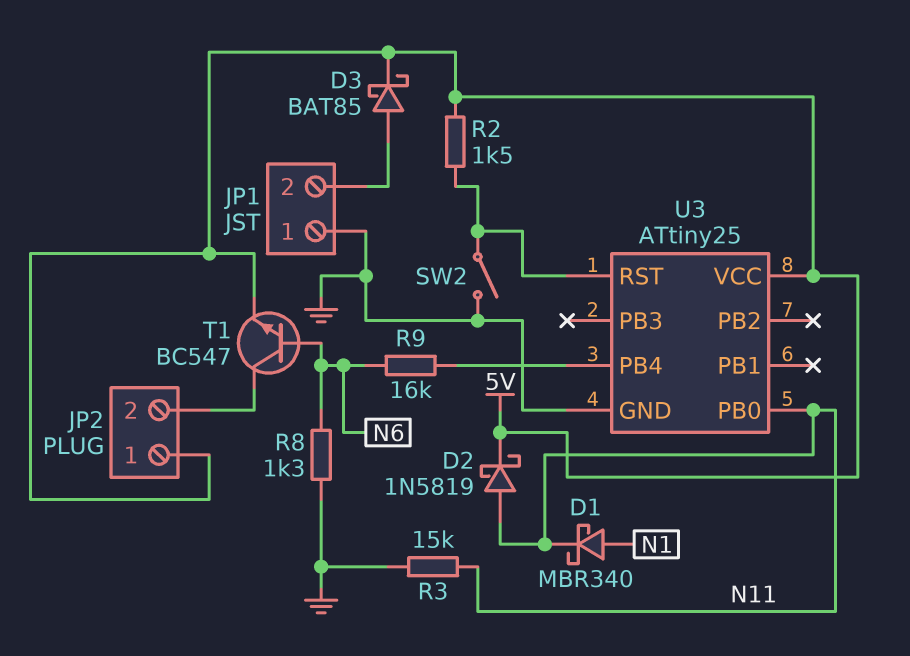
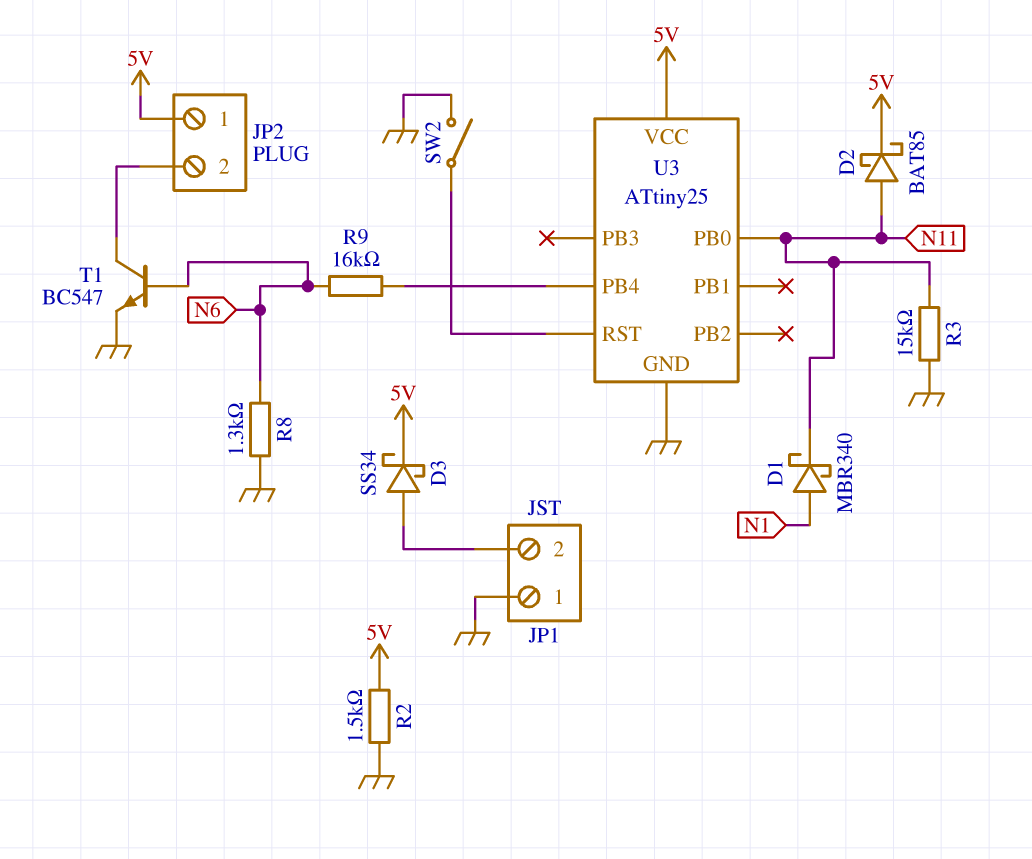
D2: schottky 1N5819 (A N11, K 5V) -> schottky BAT85 (A N11, K 5V)
D3: schottky BAT85 (A JP1/2, K 5V) -> schottky SS34 (A JP1/2, K 5V)
R2: 1.5k (5V, U3/RST) -> 1.5k (5V, GND)
T1: NPN BC547 (B N6, C JP2/2, E 5V) -> NPN BC547 (B N6, C JP2/2, E GND)

